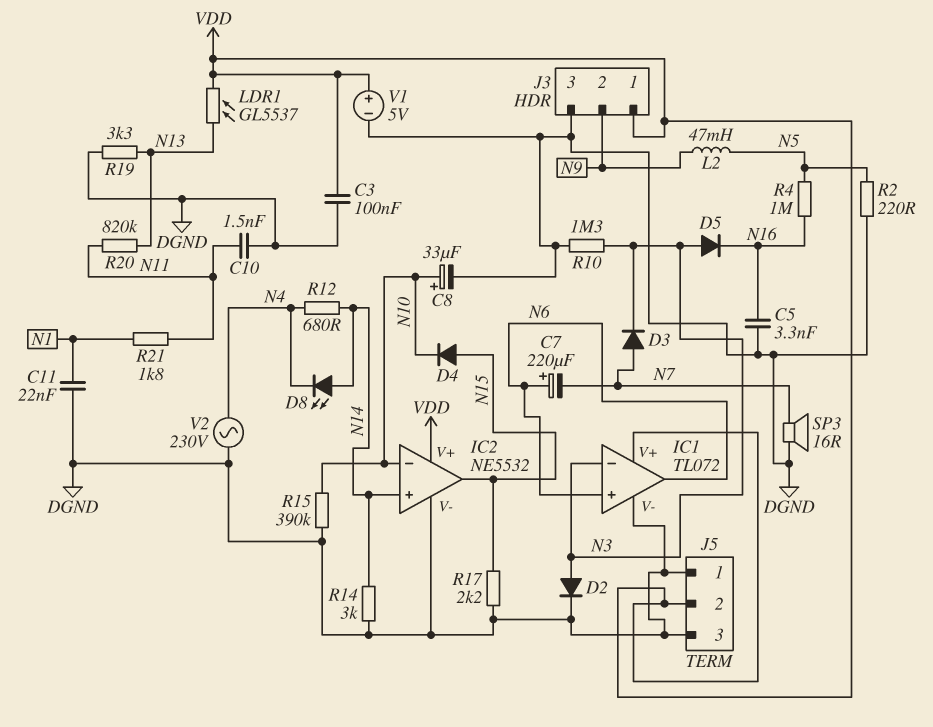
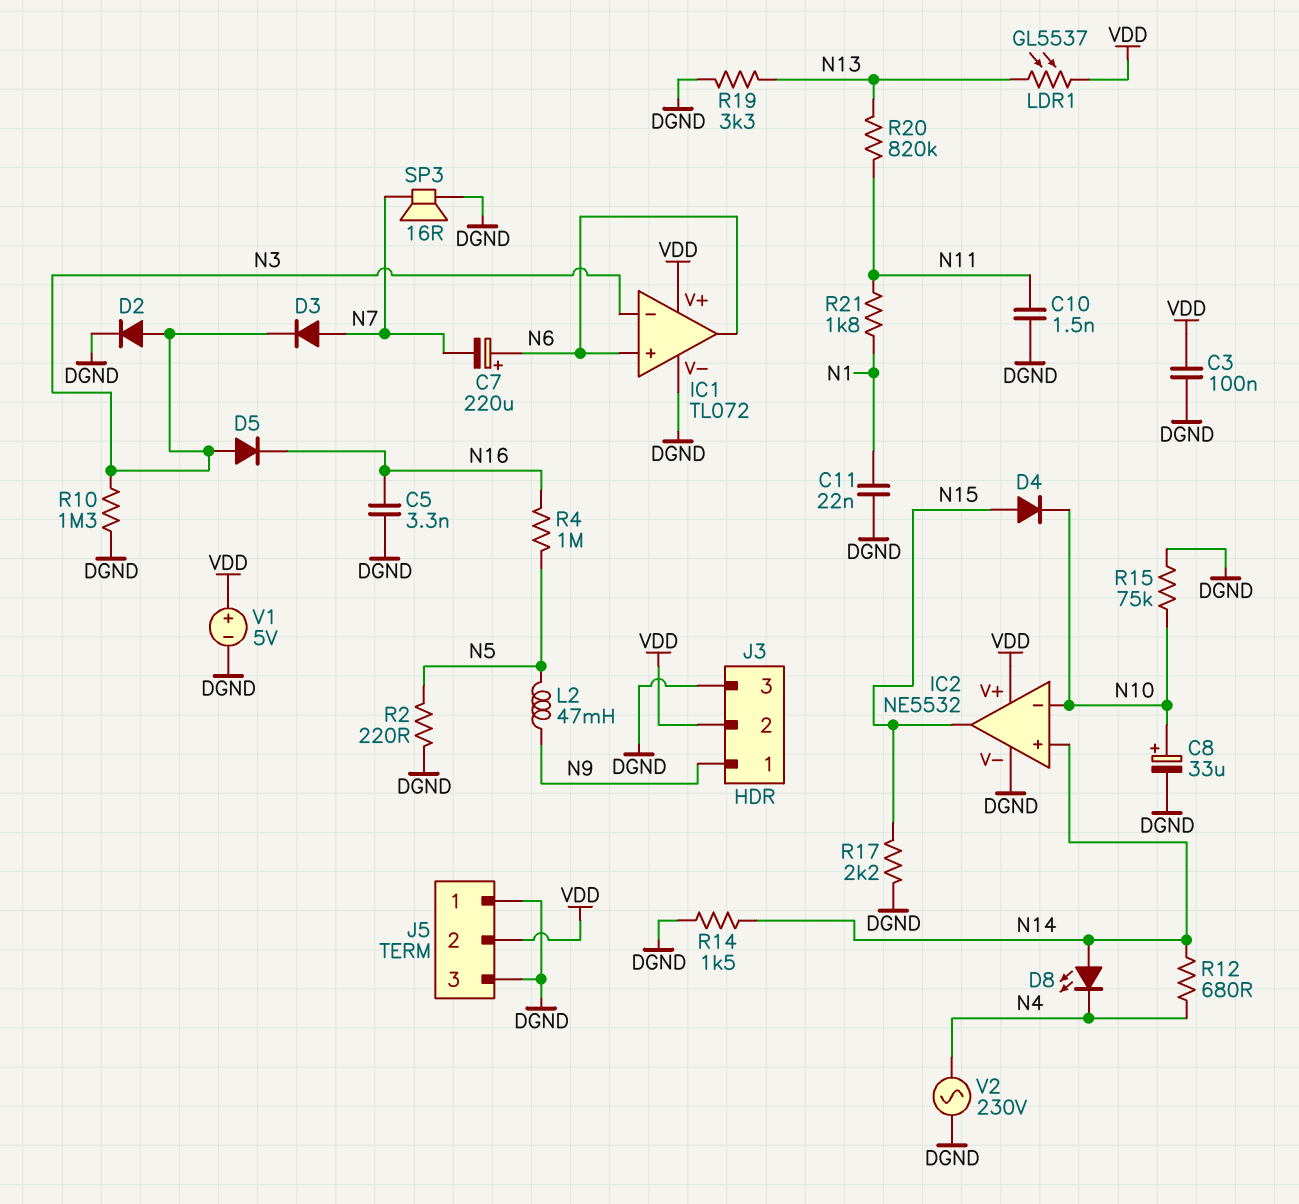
J3 pin 1: VDD -> N9
J3 pin 2: N9 -> VDD
R14: 3k (DGND, N14) -> 1.5k (DGND, N14)
R15: 390k (DGND, N10) -> 75k (DGND, N10)

